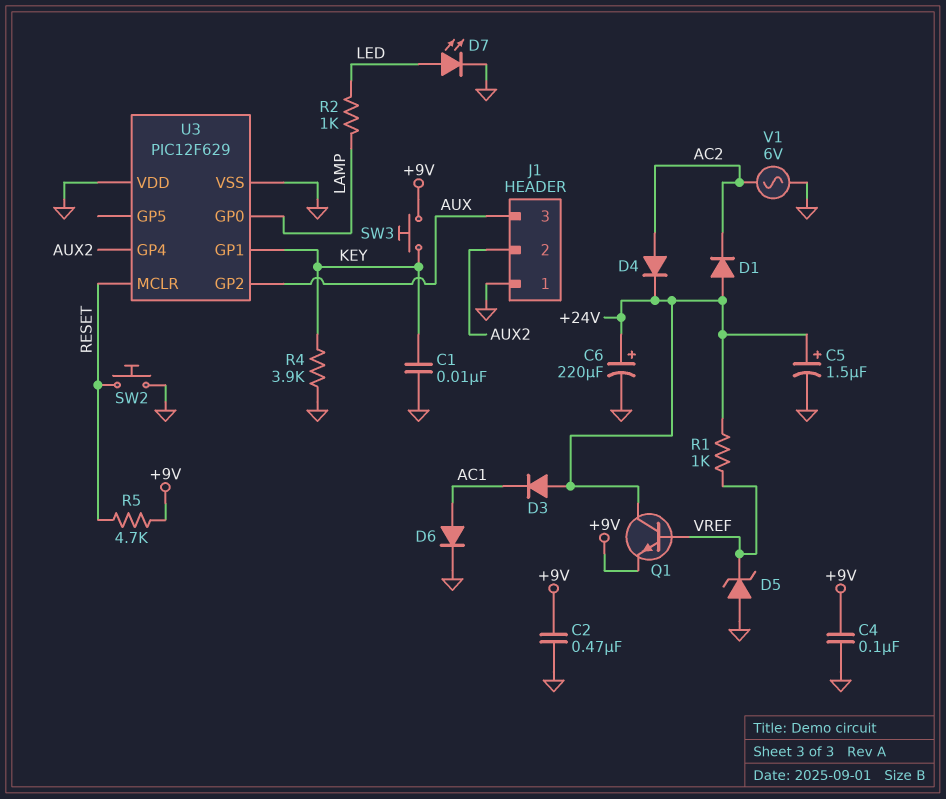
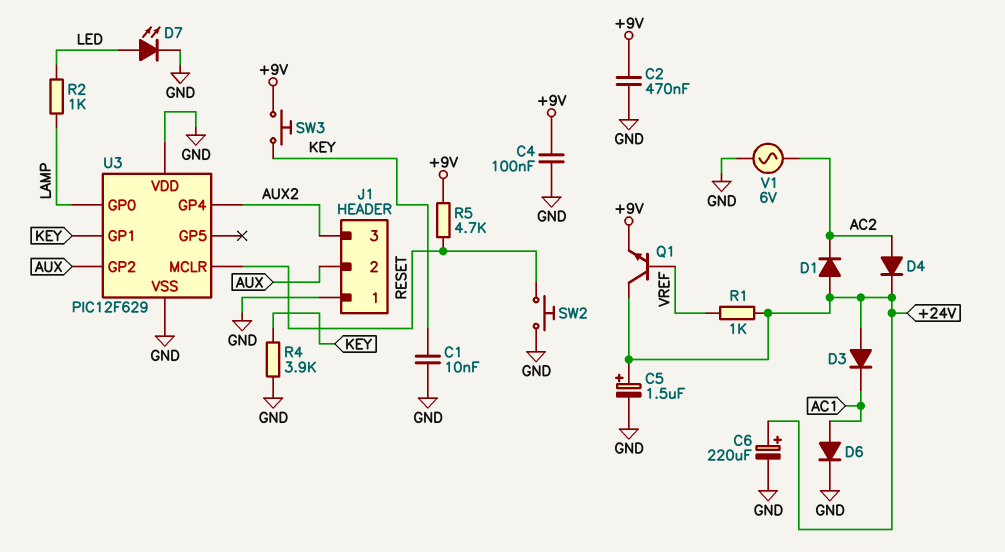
D5: zener (A GND, K VREF) -> none
J1 pin 2: AUX2 -> AUX
J1 pin 3: AUX -> AUX2

